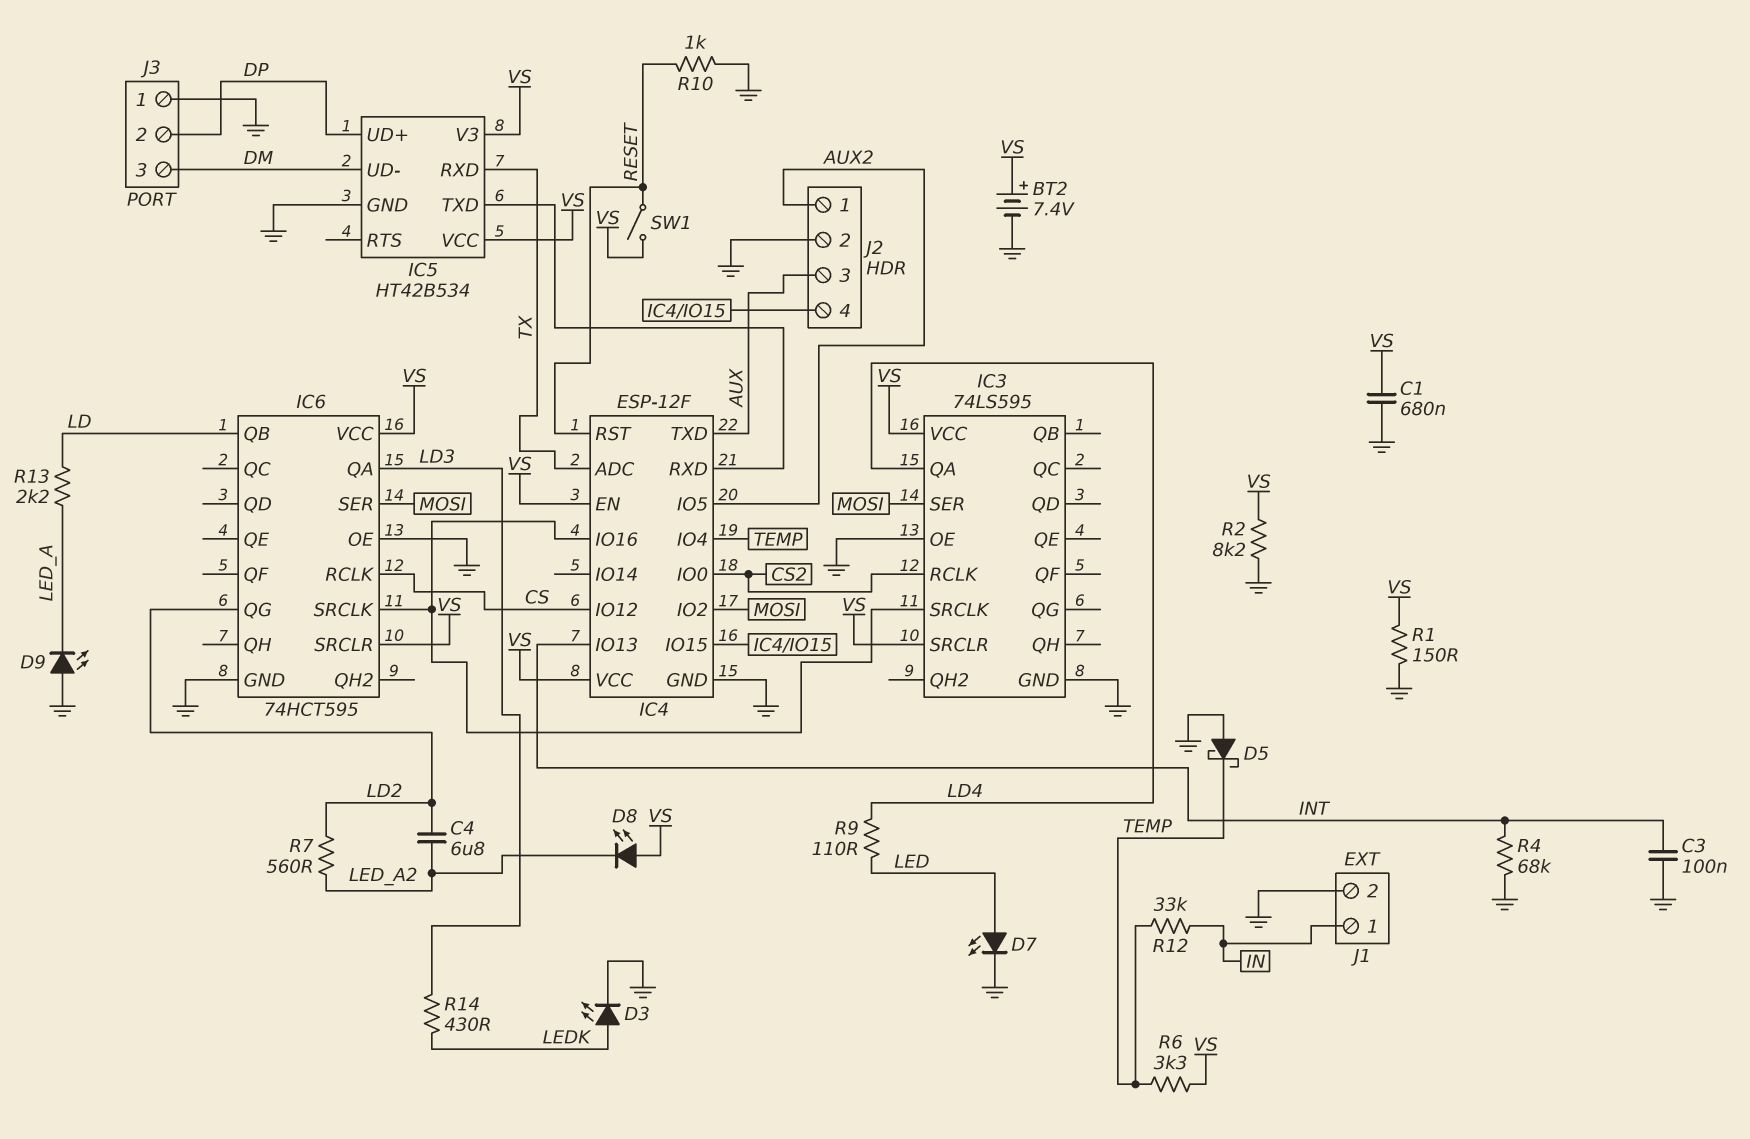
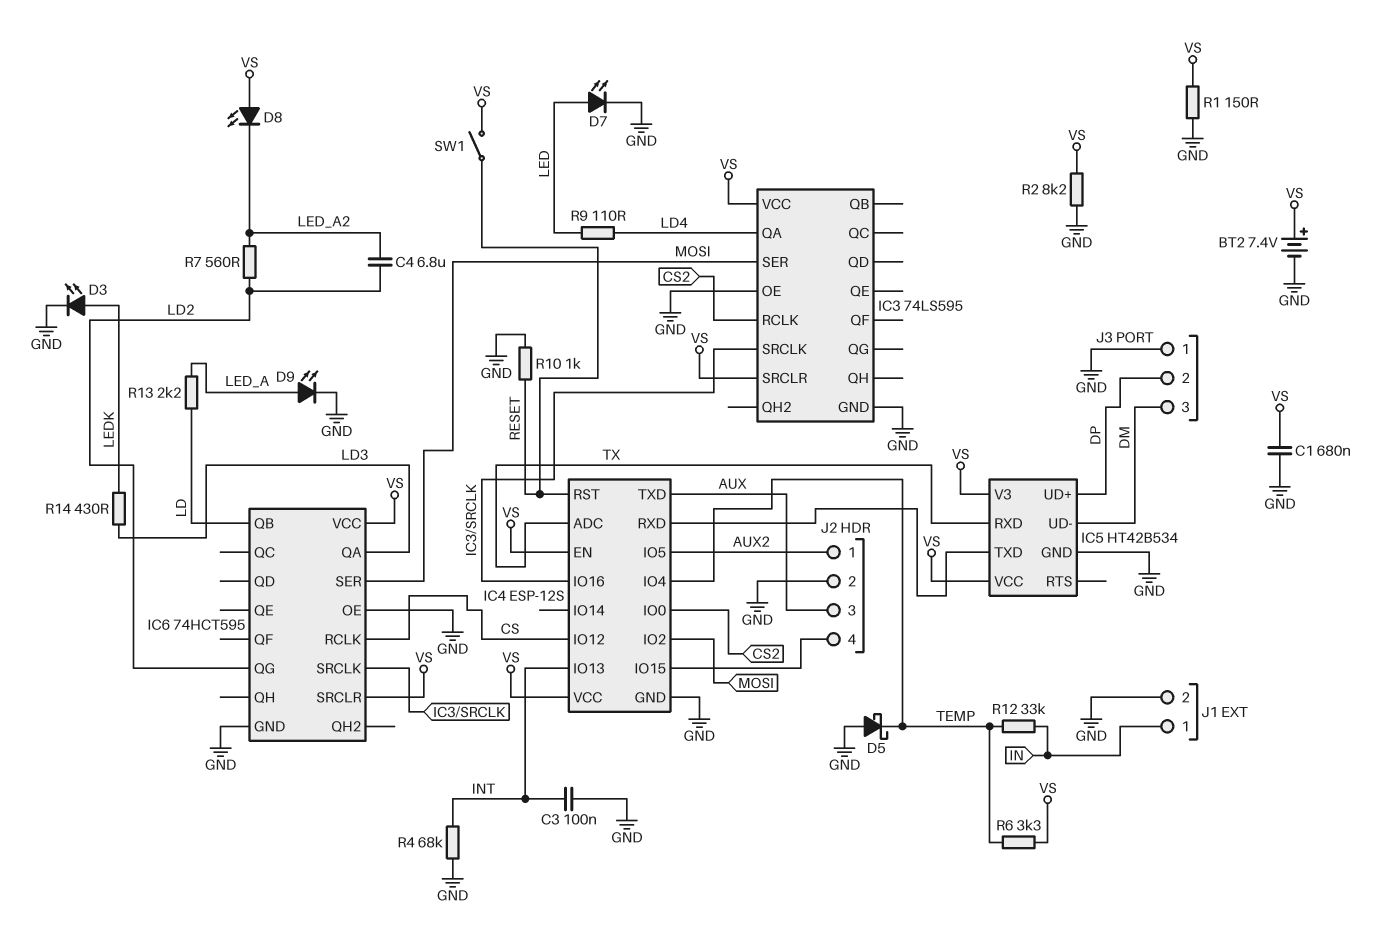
D9: LED (A GND, K LED_A) -> LED (A LED_A, K GND)
IC4: ESP-12F -> ESP-12S

